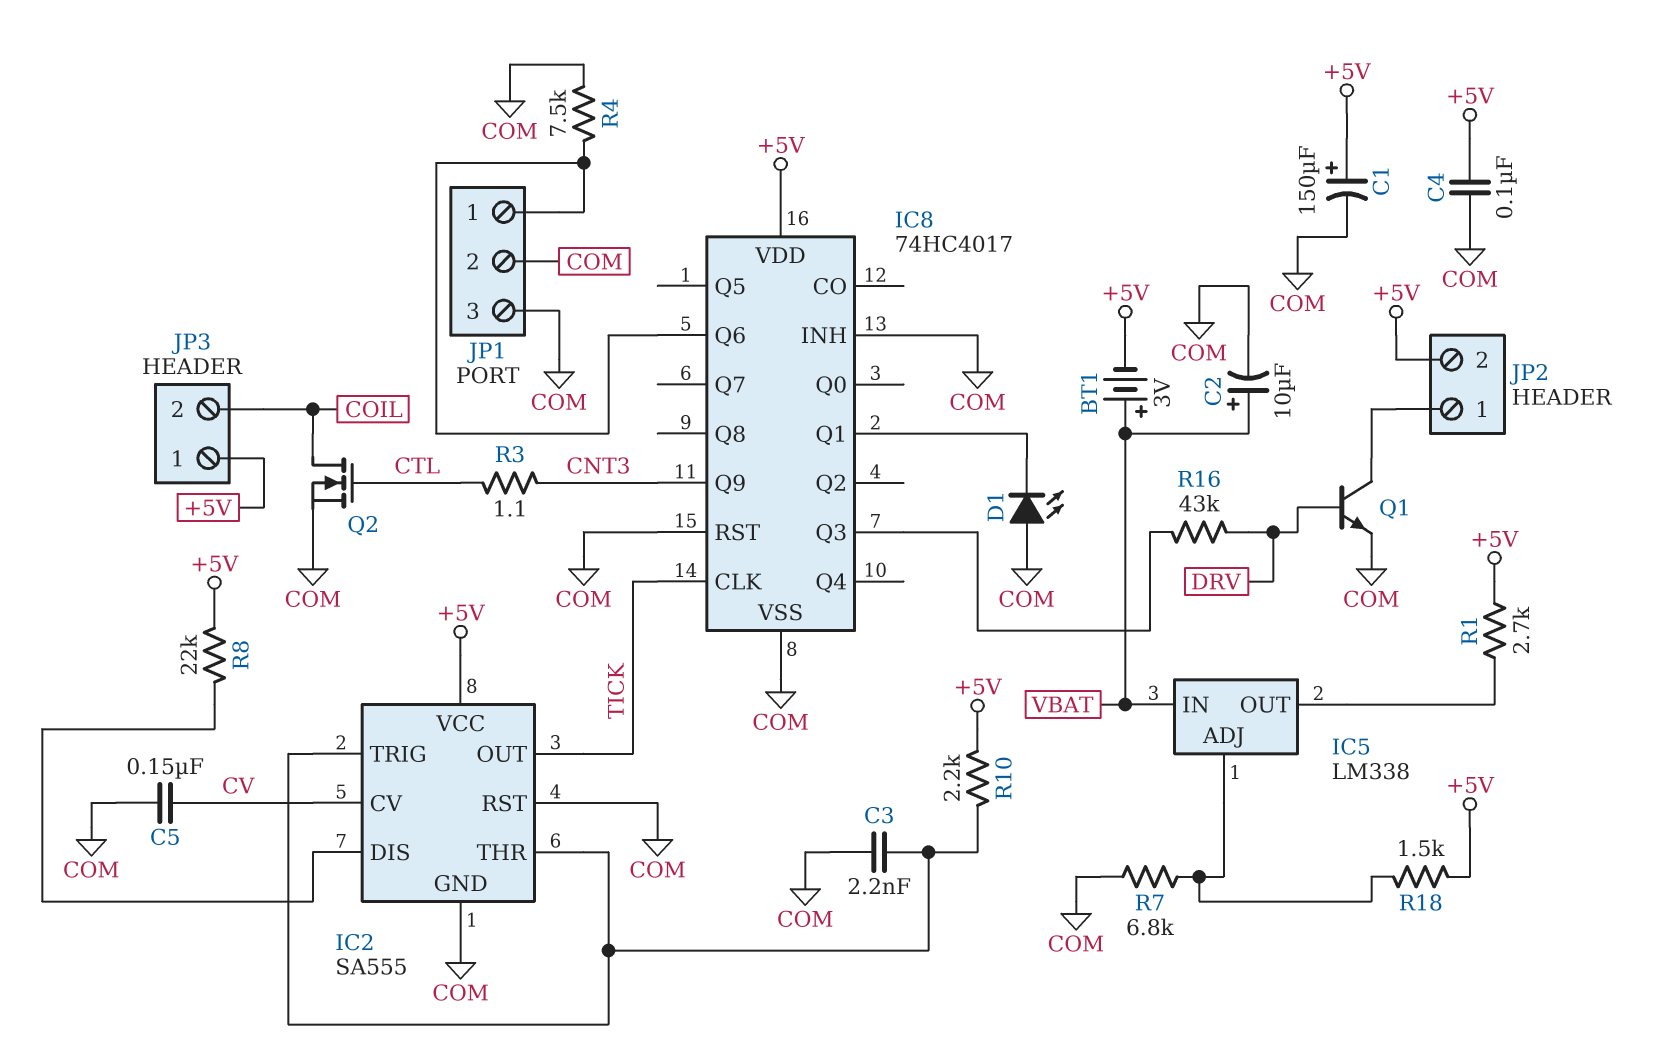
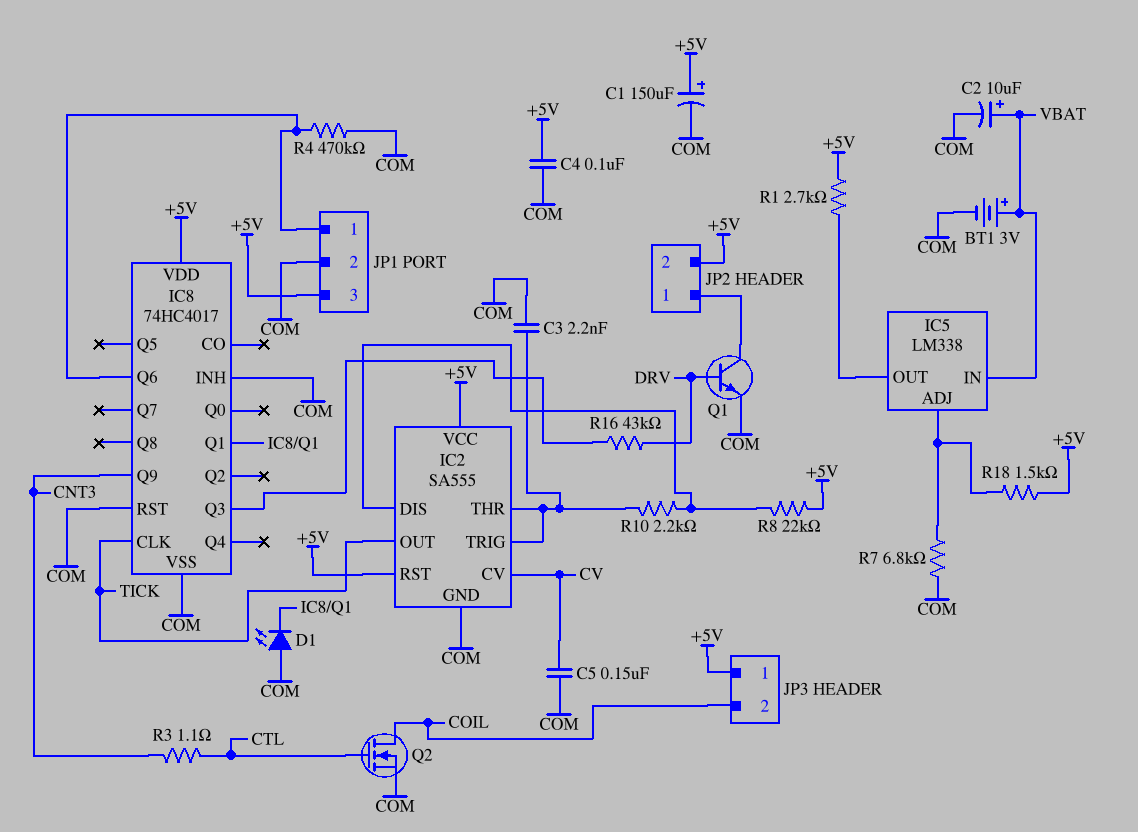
BT1: 3V (plus VBAT, minus +5V) -> 3V (plus VBAT, minus COM)
IC2 pin RST: COM -> +5V
JP1 pin 3: COM -> +5V
R4: 7.5k (COM, IC8/Q6) -> 470k (COM, IC8/Q6)
R10: 2.2k (+5V, IC2/THR) -> 2.2k (IC2/DIS, IC2/THR)

